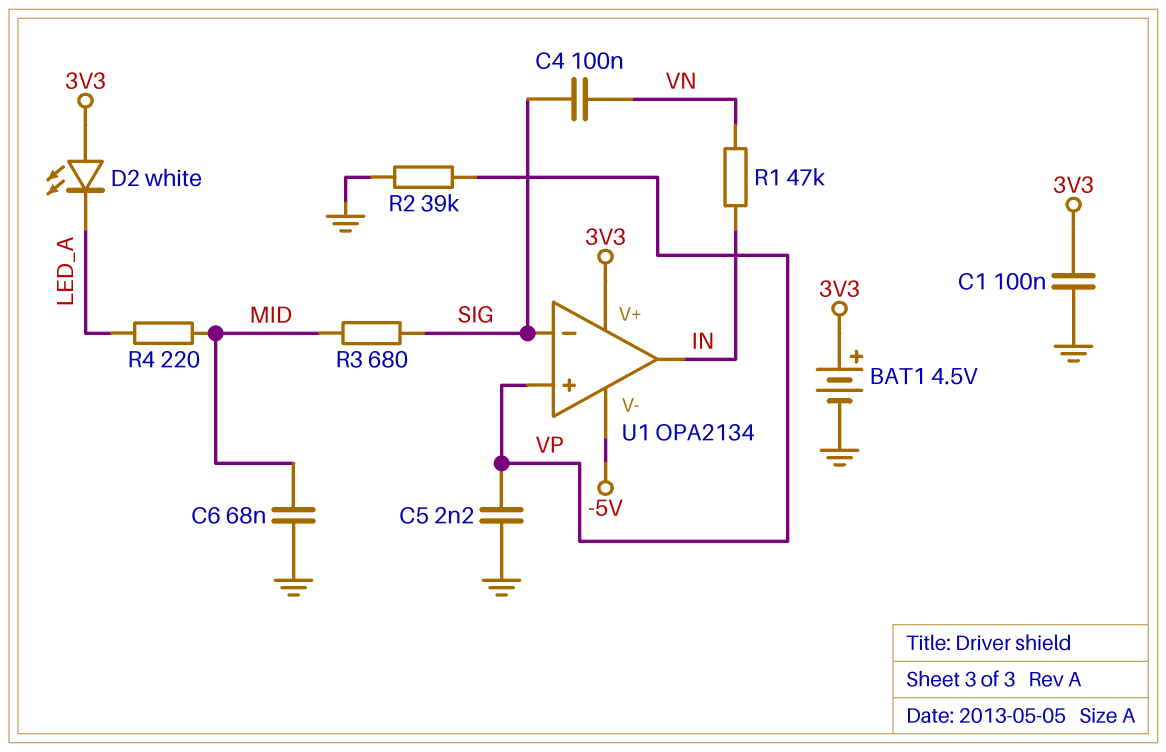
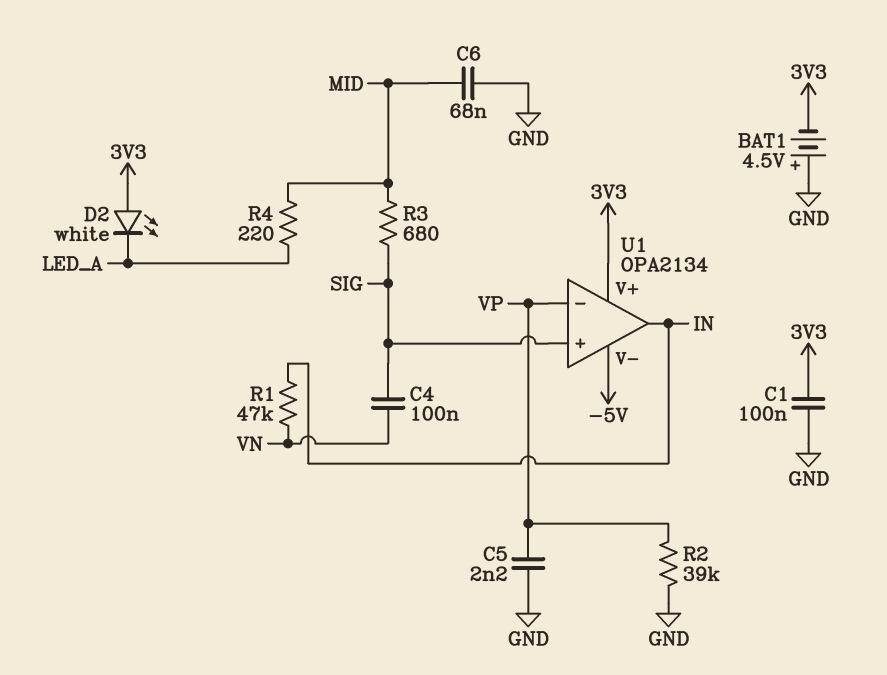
BAT1: 4.5V (plus 3V3, minus GND) -> 4.5V (plus GND, minus 3V3)
U1 pin in+: VP -> SIG
U1 pin in-: SIG -> VP

